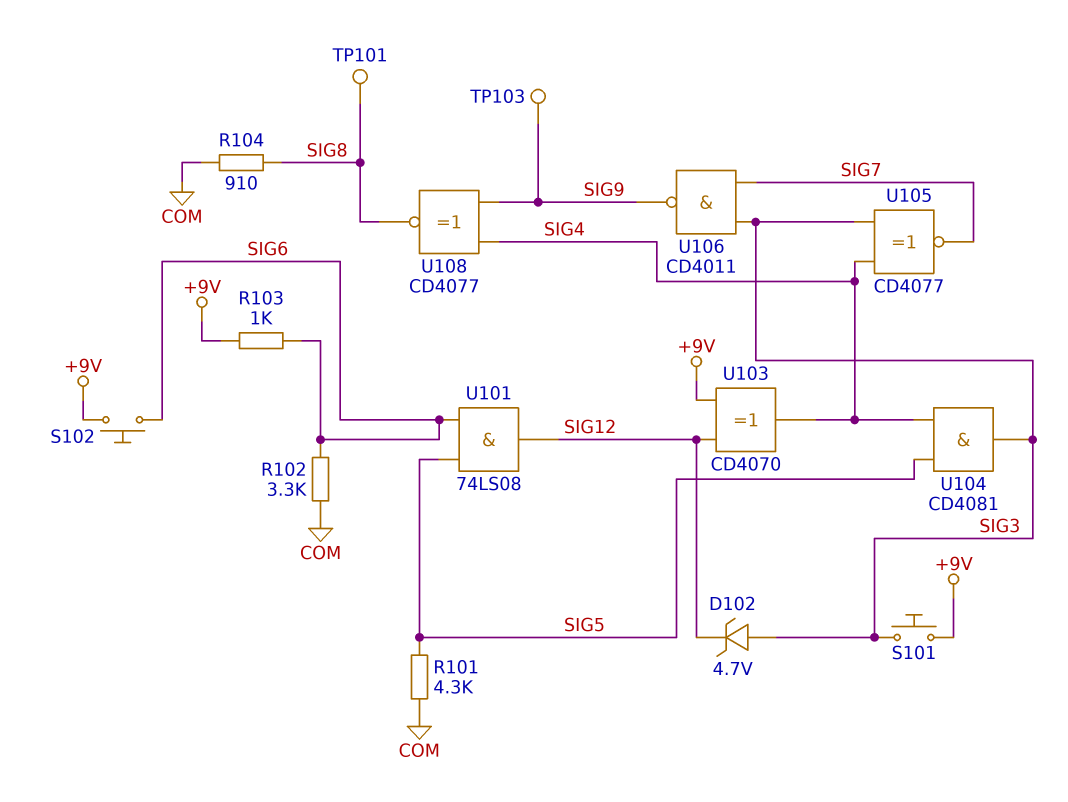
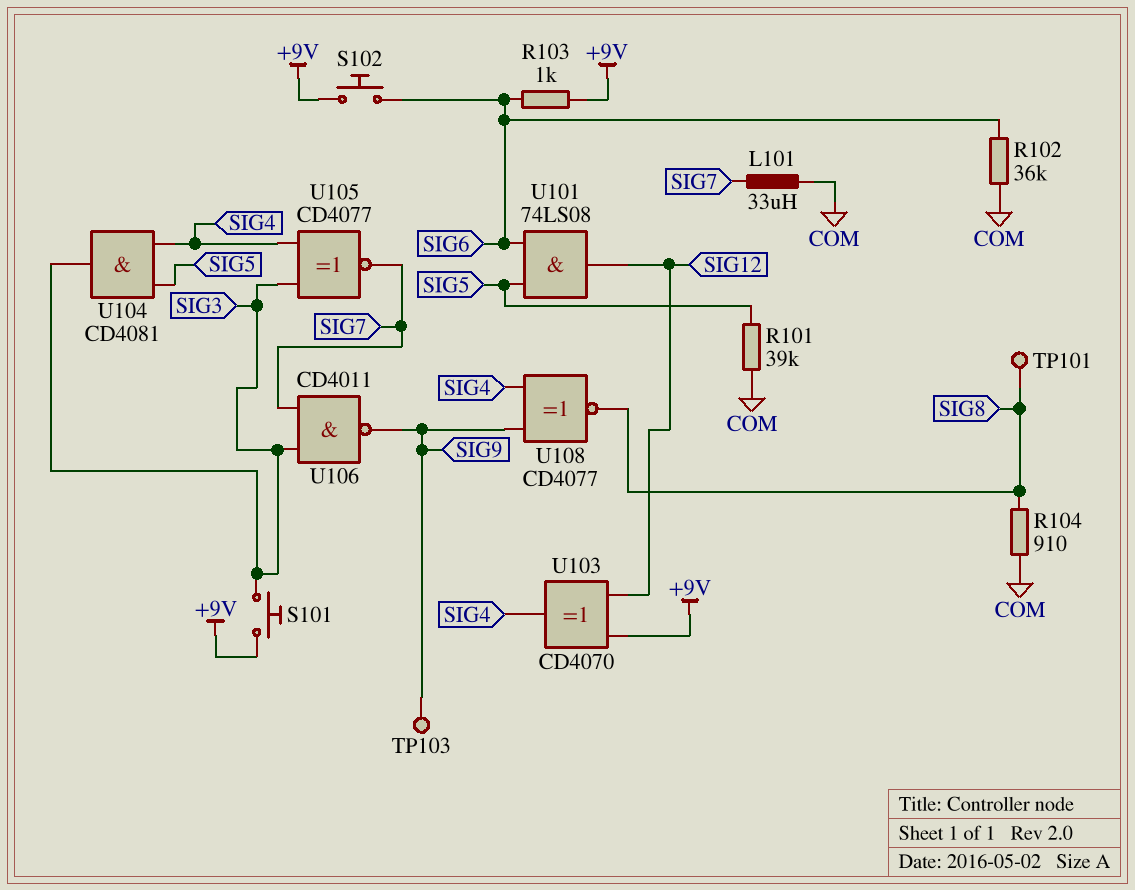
D102: zener 4.7V (A SIG3, K SIG12) -> none
L101: none -> 33uH (COM, SIG7)
R101: 4.3k (COM, SIG5) -> 39k (COM, SIG5)
R102: 3.3k (COM, SIG6) -> 36k (COM, SIG6)

